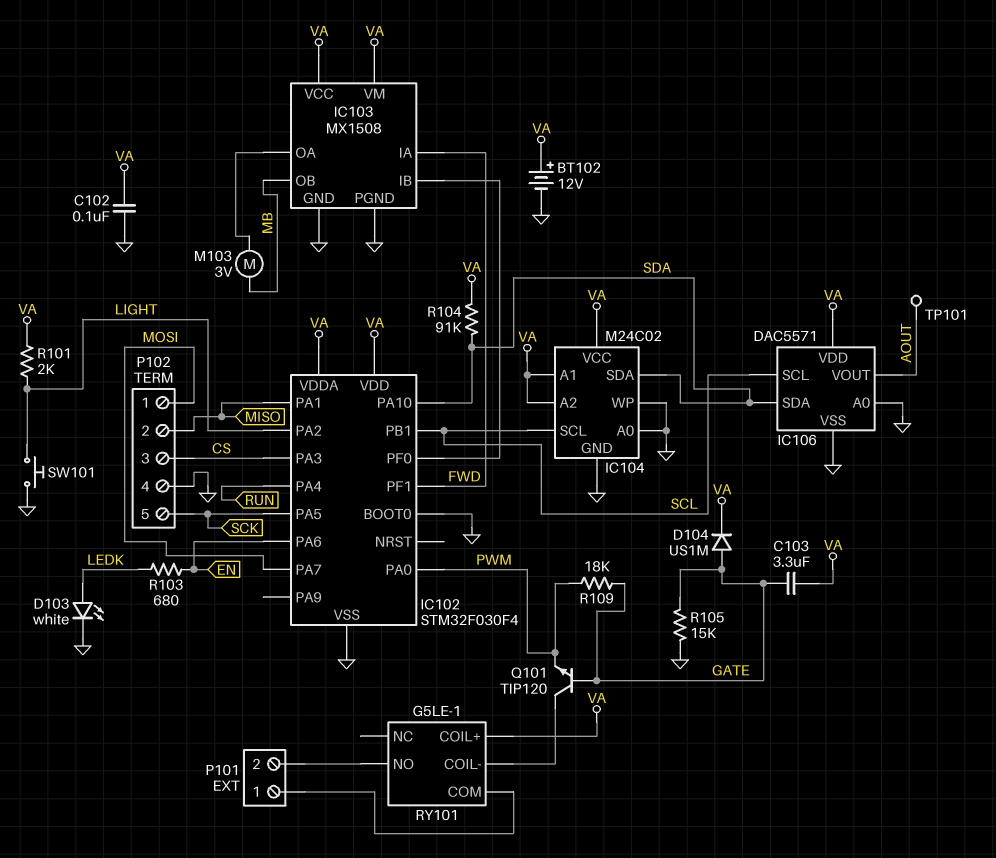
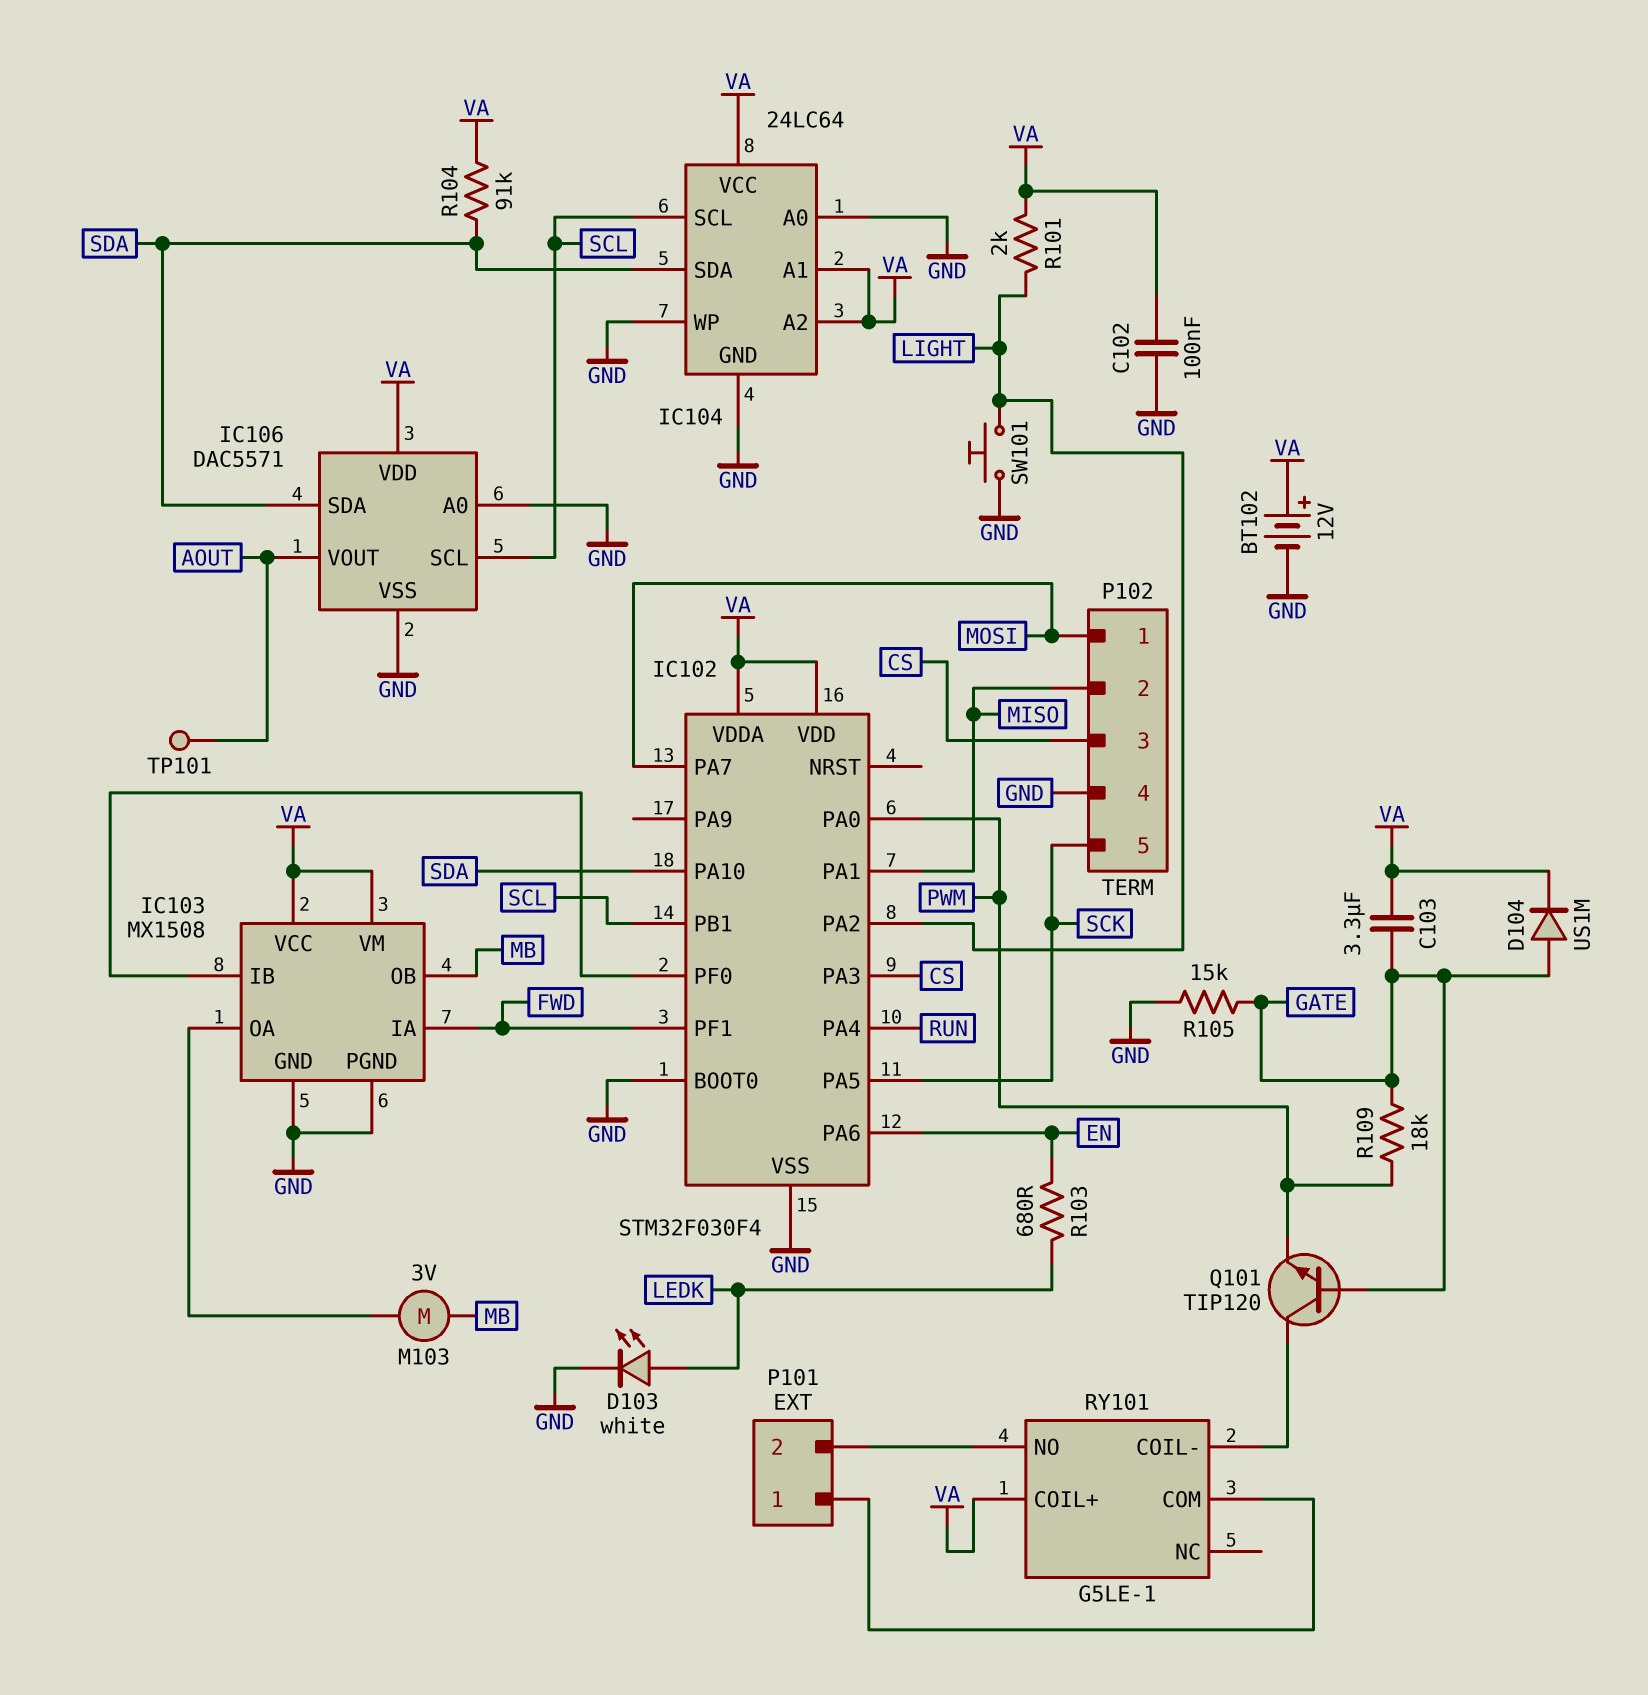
IC104: M24C02 -> 24LC64

